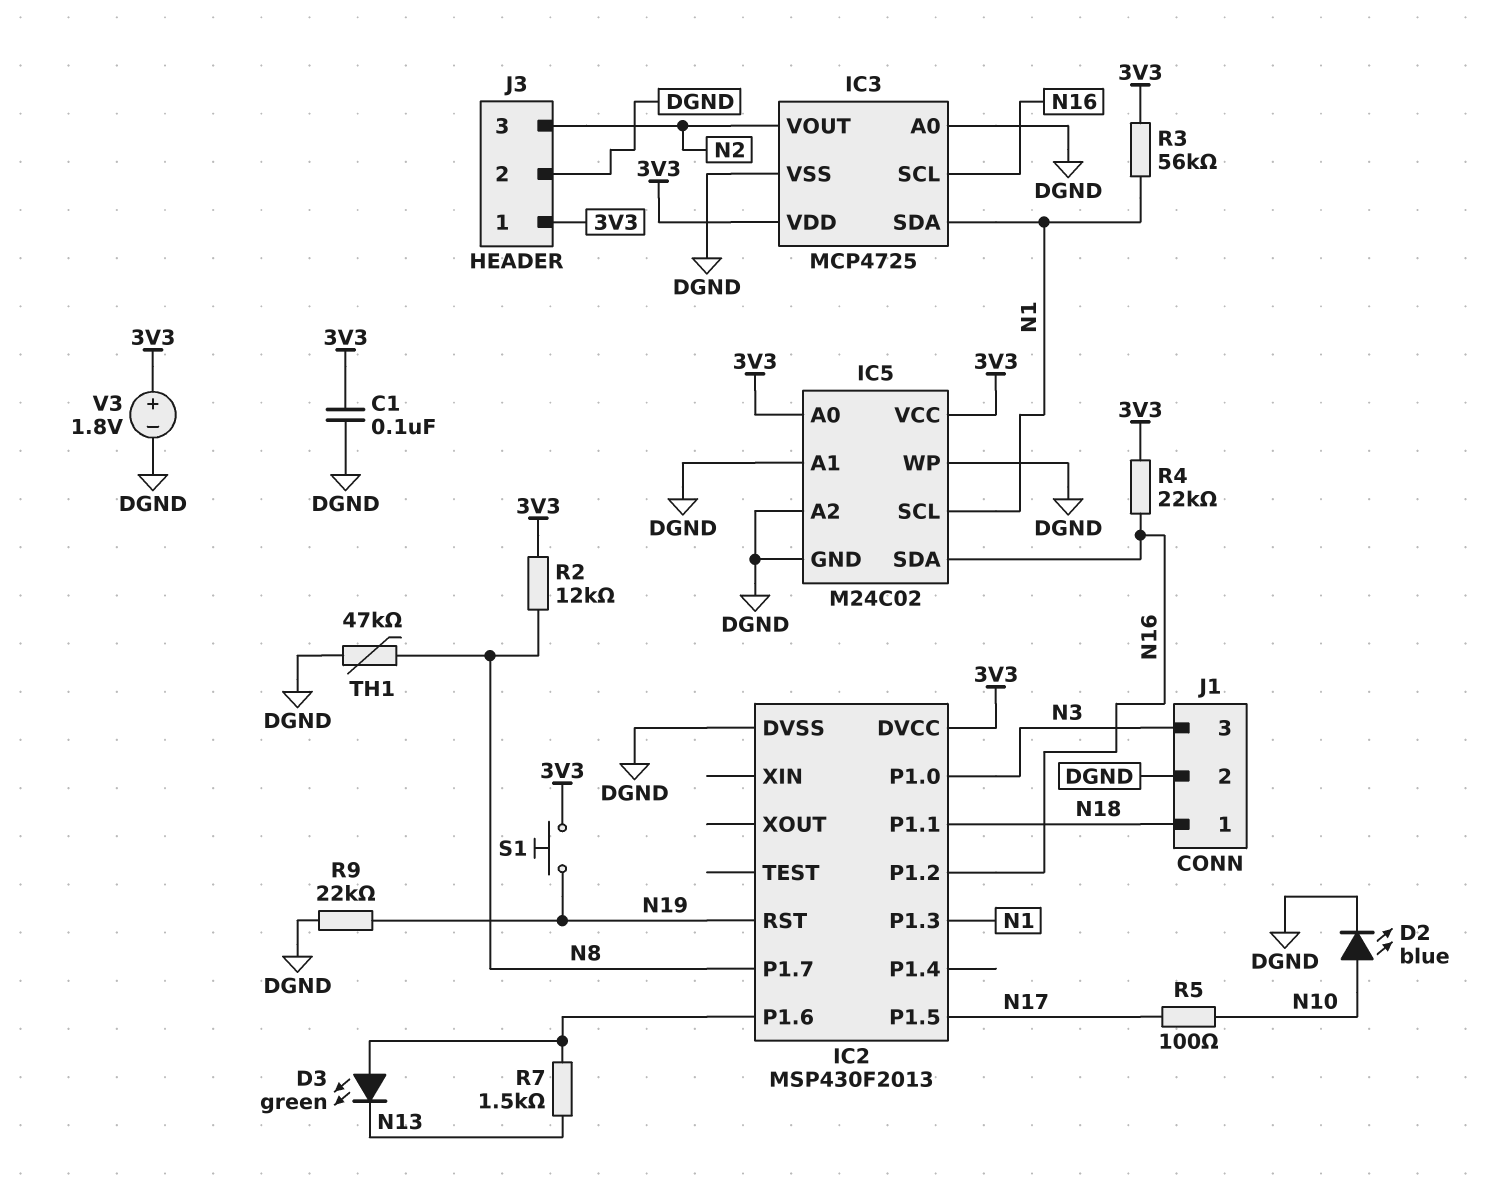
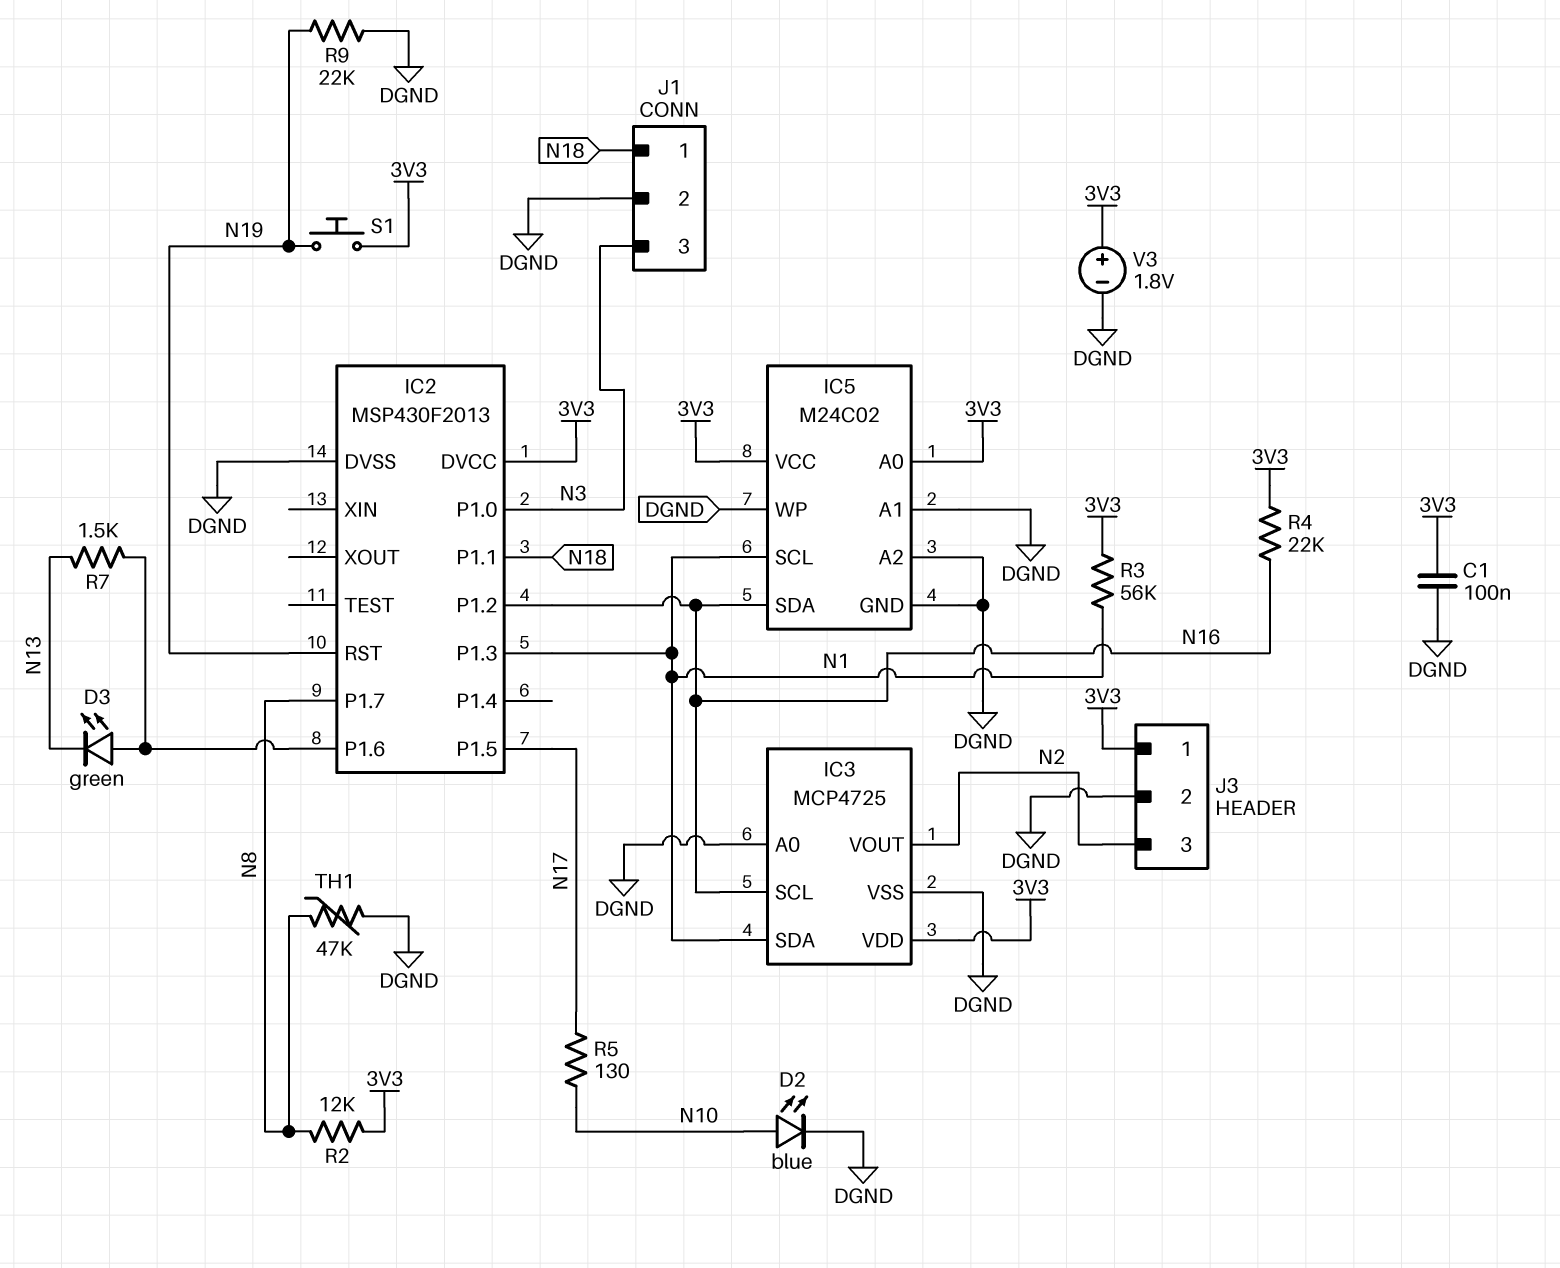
R5: 100 (N10, N17) -> 130 (N10, N17)

